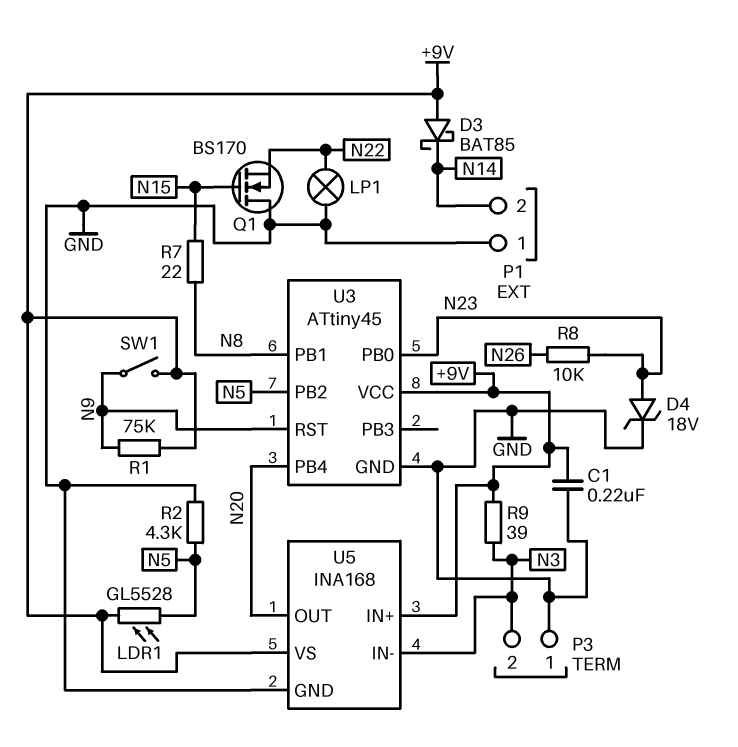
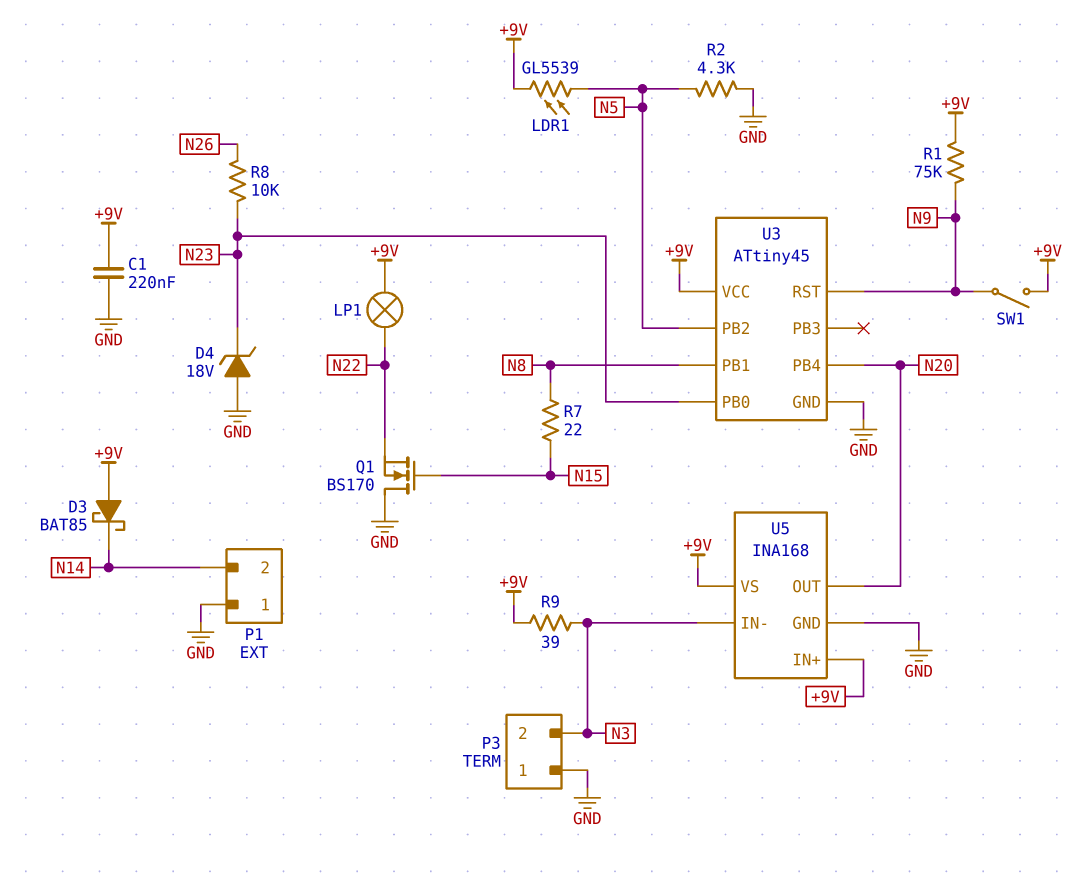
D4: zener 18V (A N23, K GND) -> zener 18V (A GND, K N23)
LDR1: GL5528 (+9V, N5) -> GL5539 (+9V, N5)
LP1: lamp (GND, N22) -> lamp (+9V, N22)

